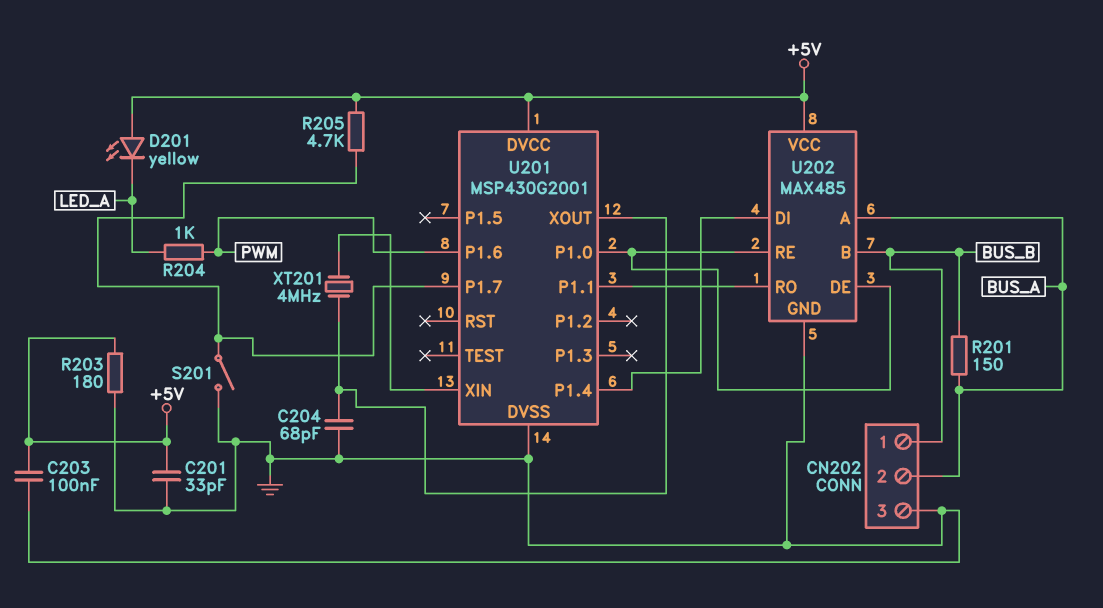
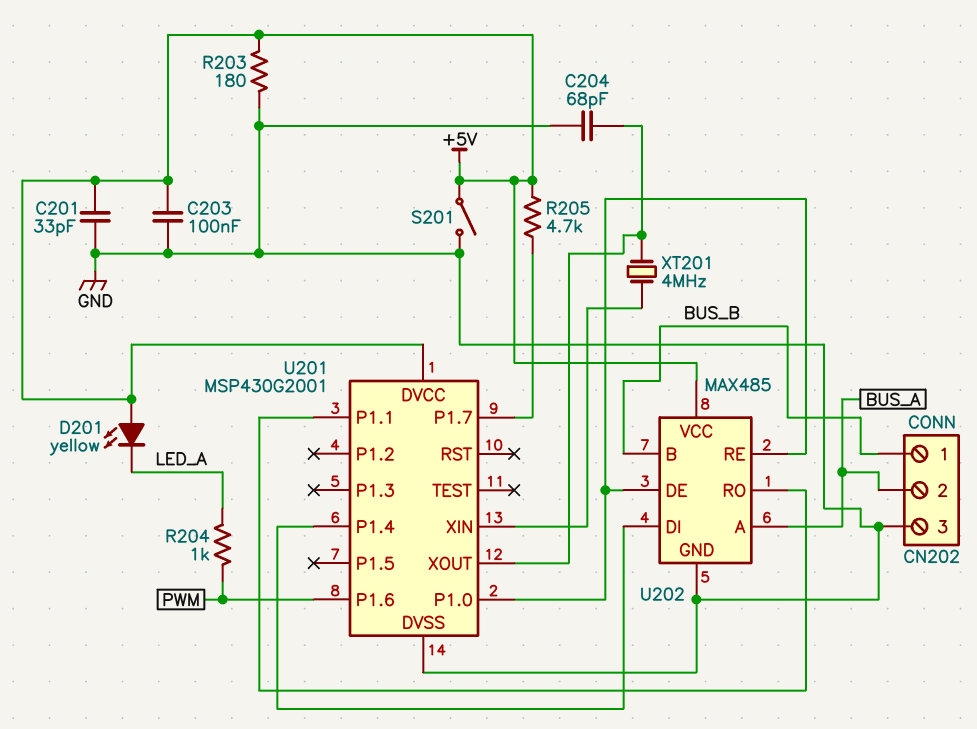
R201: 150 (BUS_A, BUS_B) -> none
S201: switch (GND, U201/P1.7) -> switch (+5V, GND)

